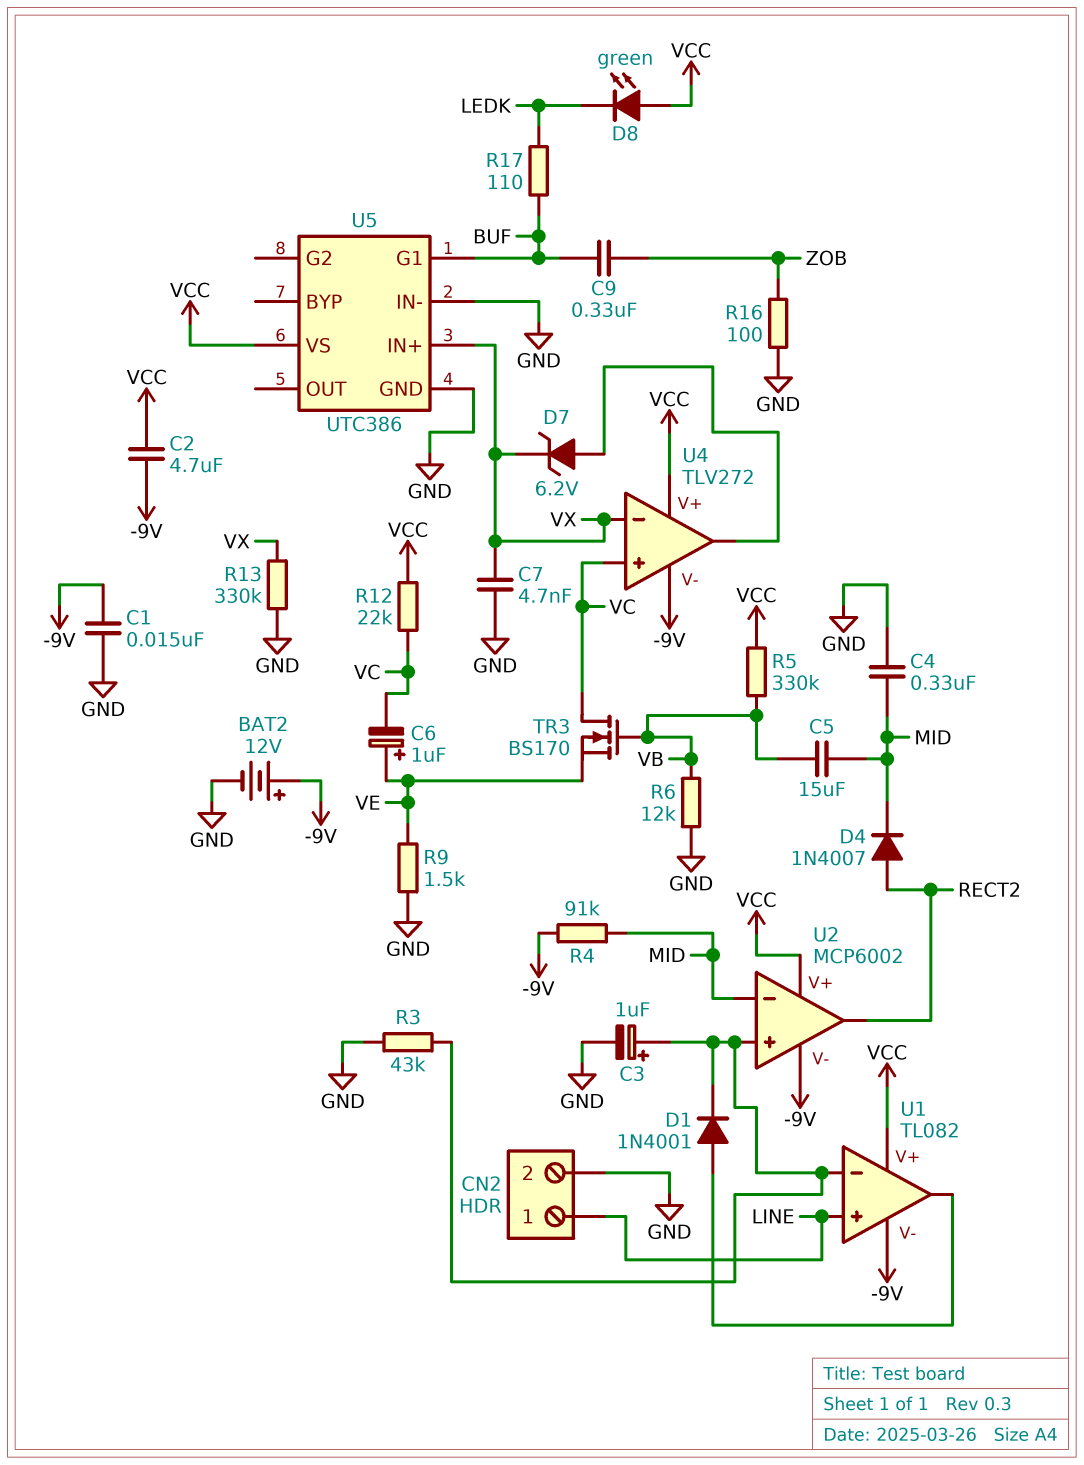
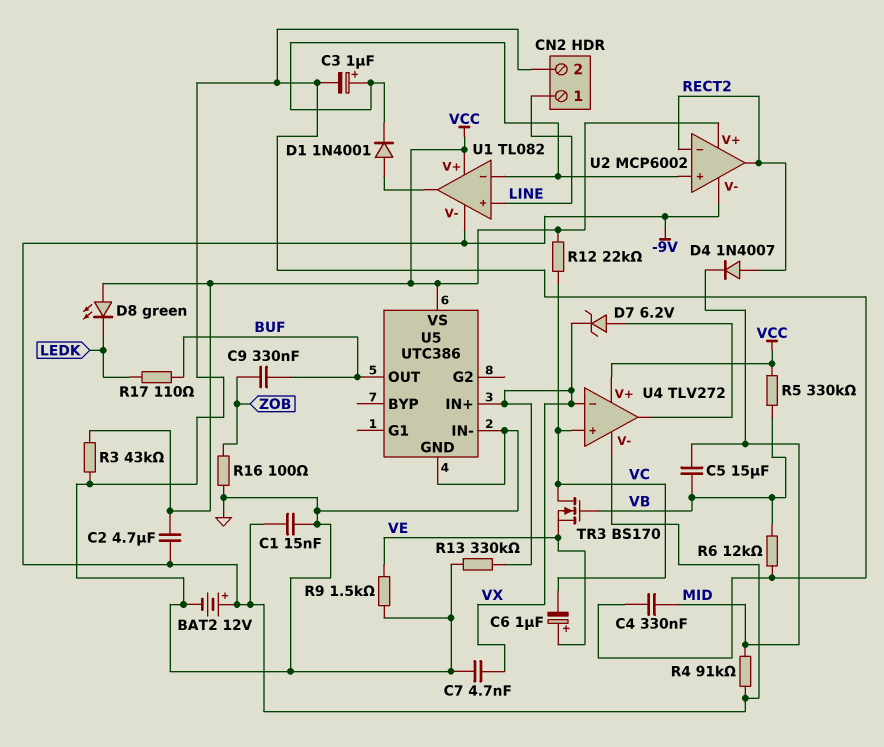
R3: 43k (GND, U1/in-) -> 43k (GND, VCC)
U2 pin in-: MID -> RECT2
U5 pin G1: BUF -> none
U5 pin OUT: none -> BUF

